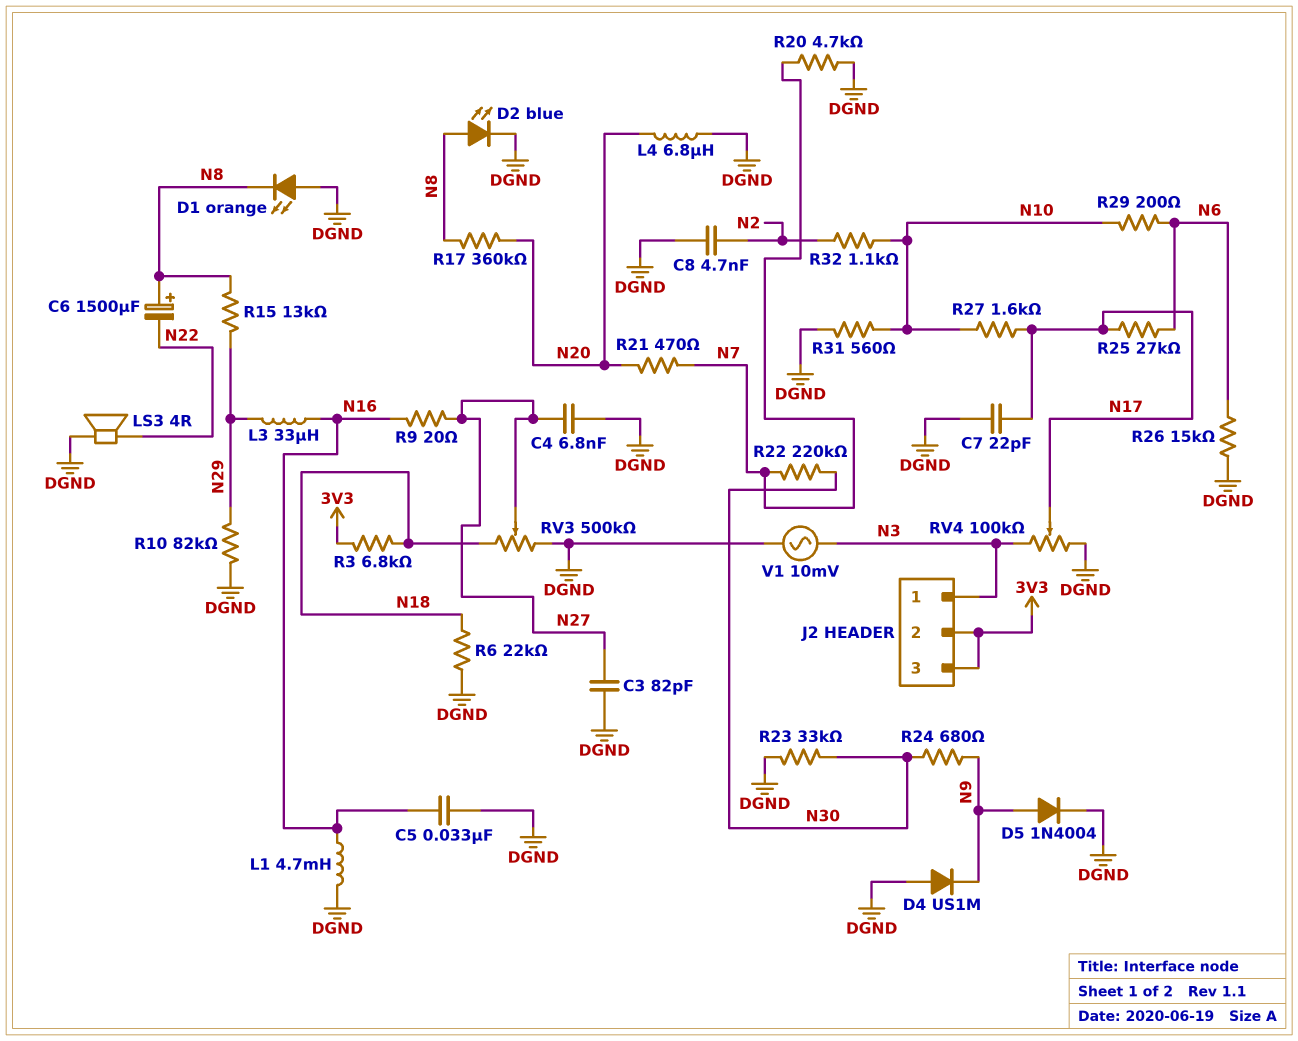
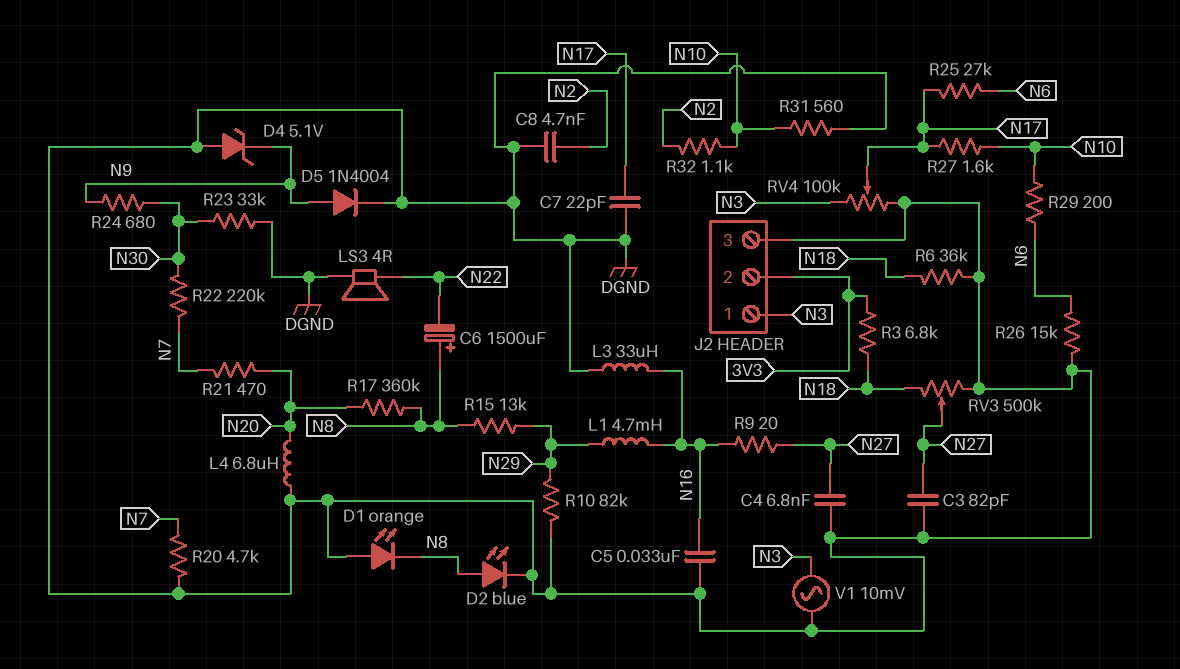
D4: diode US1M (A DGND, K N9) -> zener 5.1V (A DGND, K N9)
J2 pin 3: 3V3 -> DGND
L1: 4.7mH (DGND, N16) -> 4.7mH (N16, N29)
L3: 33uH (N16, N29) -> 33uH (DGND, N16)
R6: 22k (DGND, N18) -> 36k (DGND, N18)

